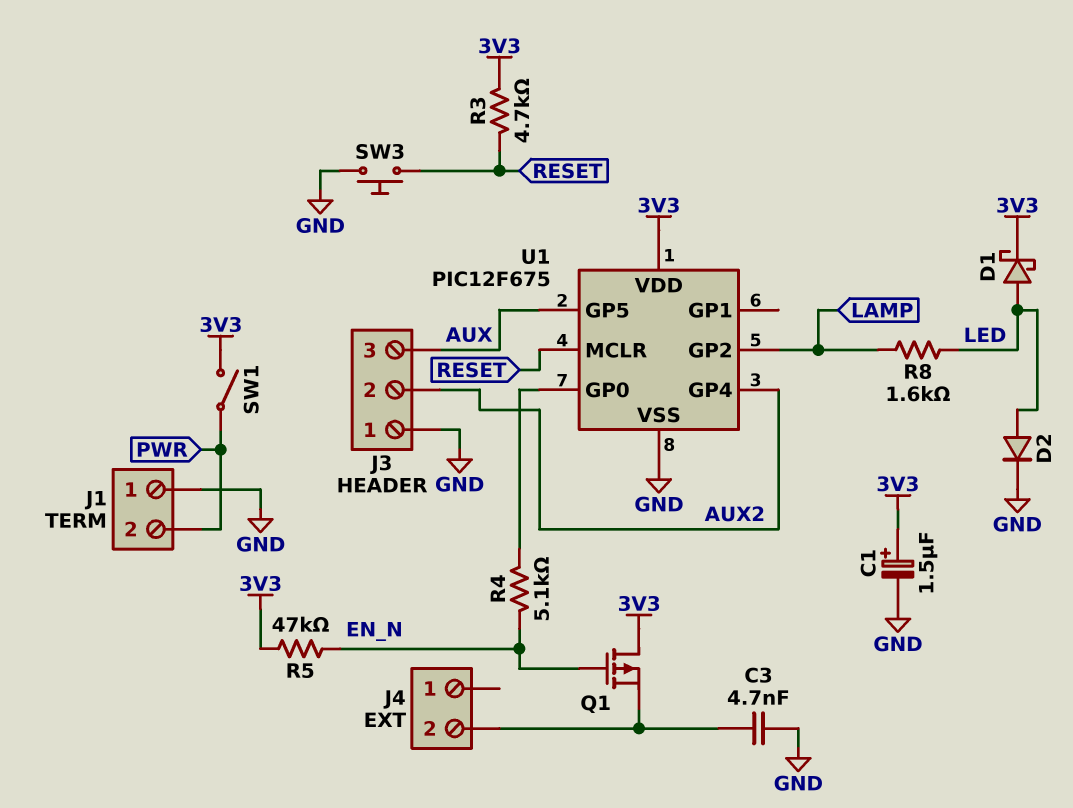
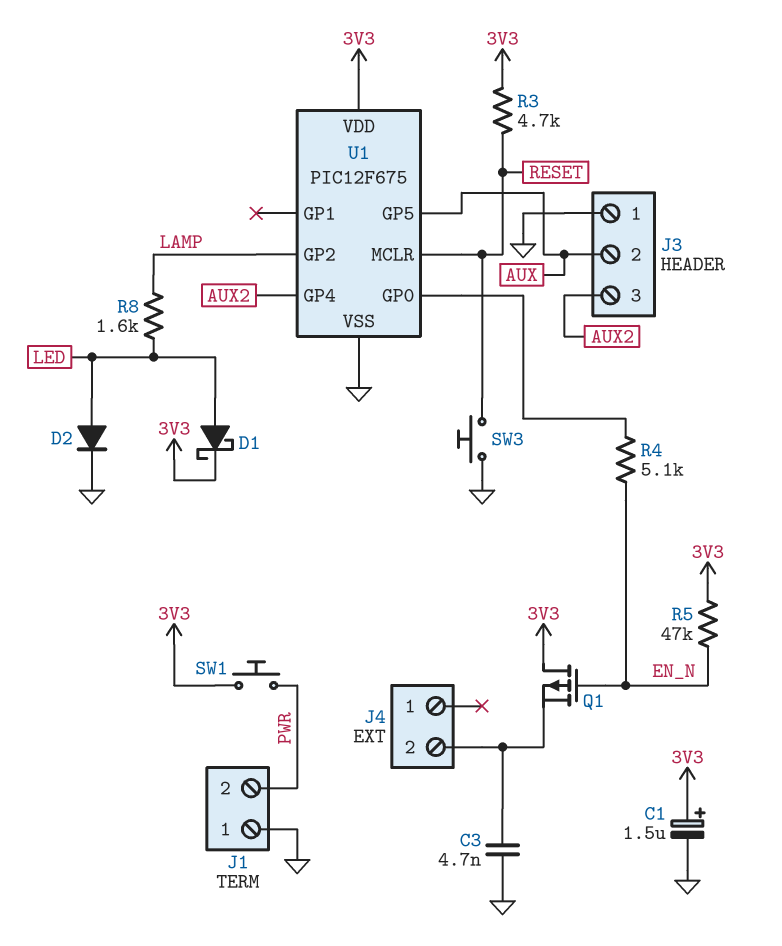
J3 pin 2: AUX2 -> AUX
J3 pin 3: AUX -> AUX2
SW1: switch (3V3, PWR) -> button (3V3, PWR)

